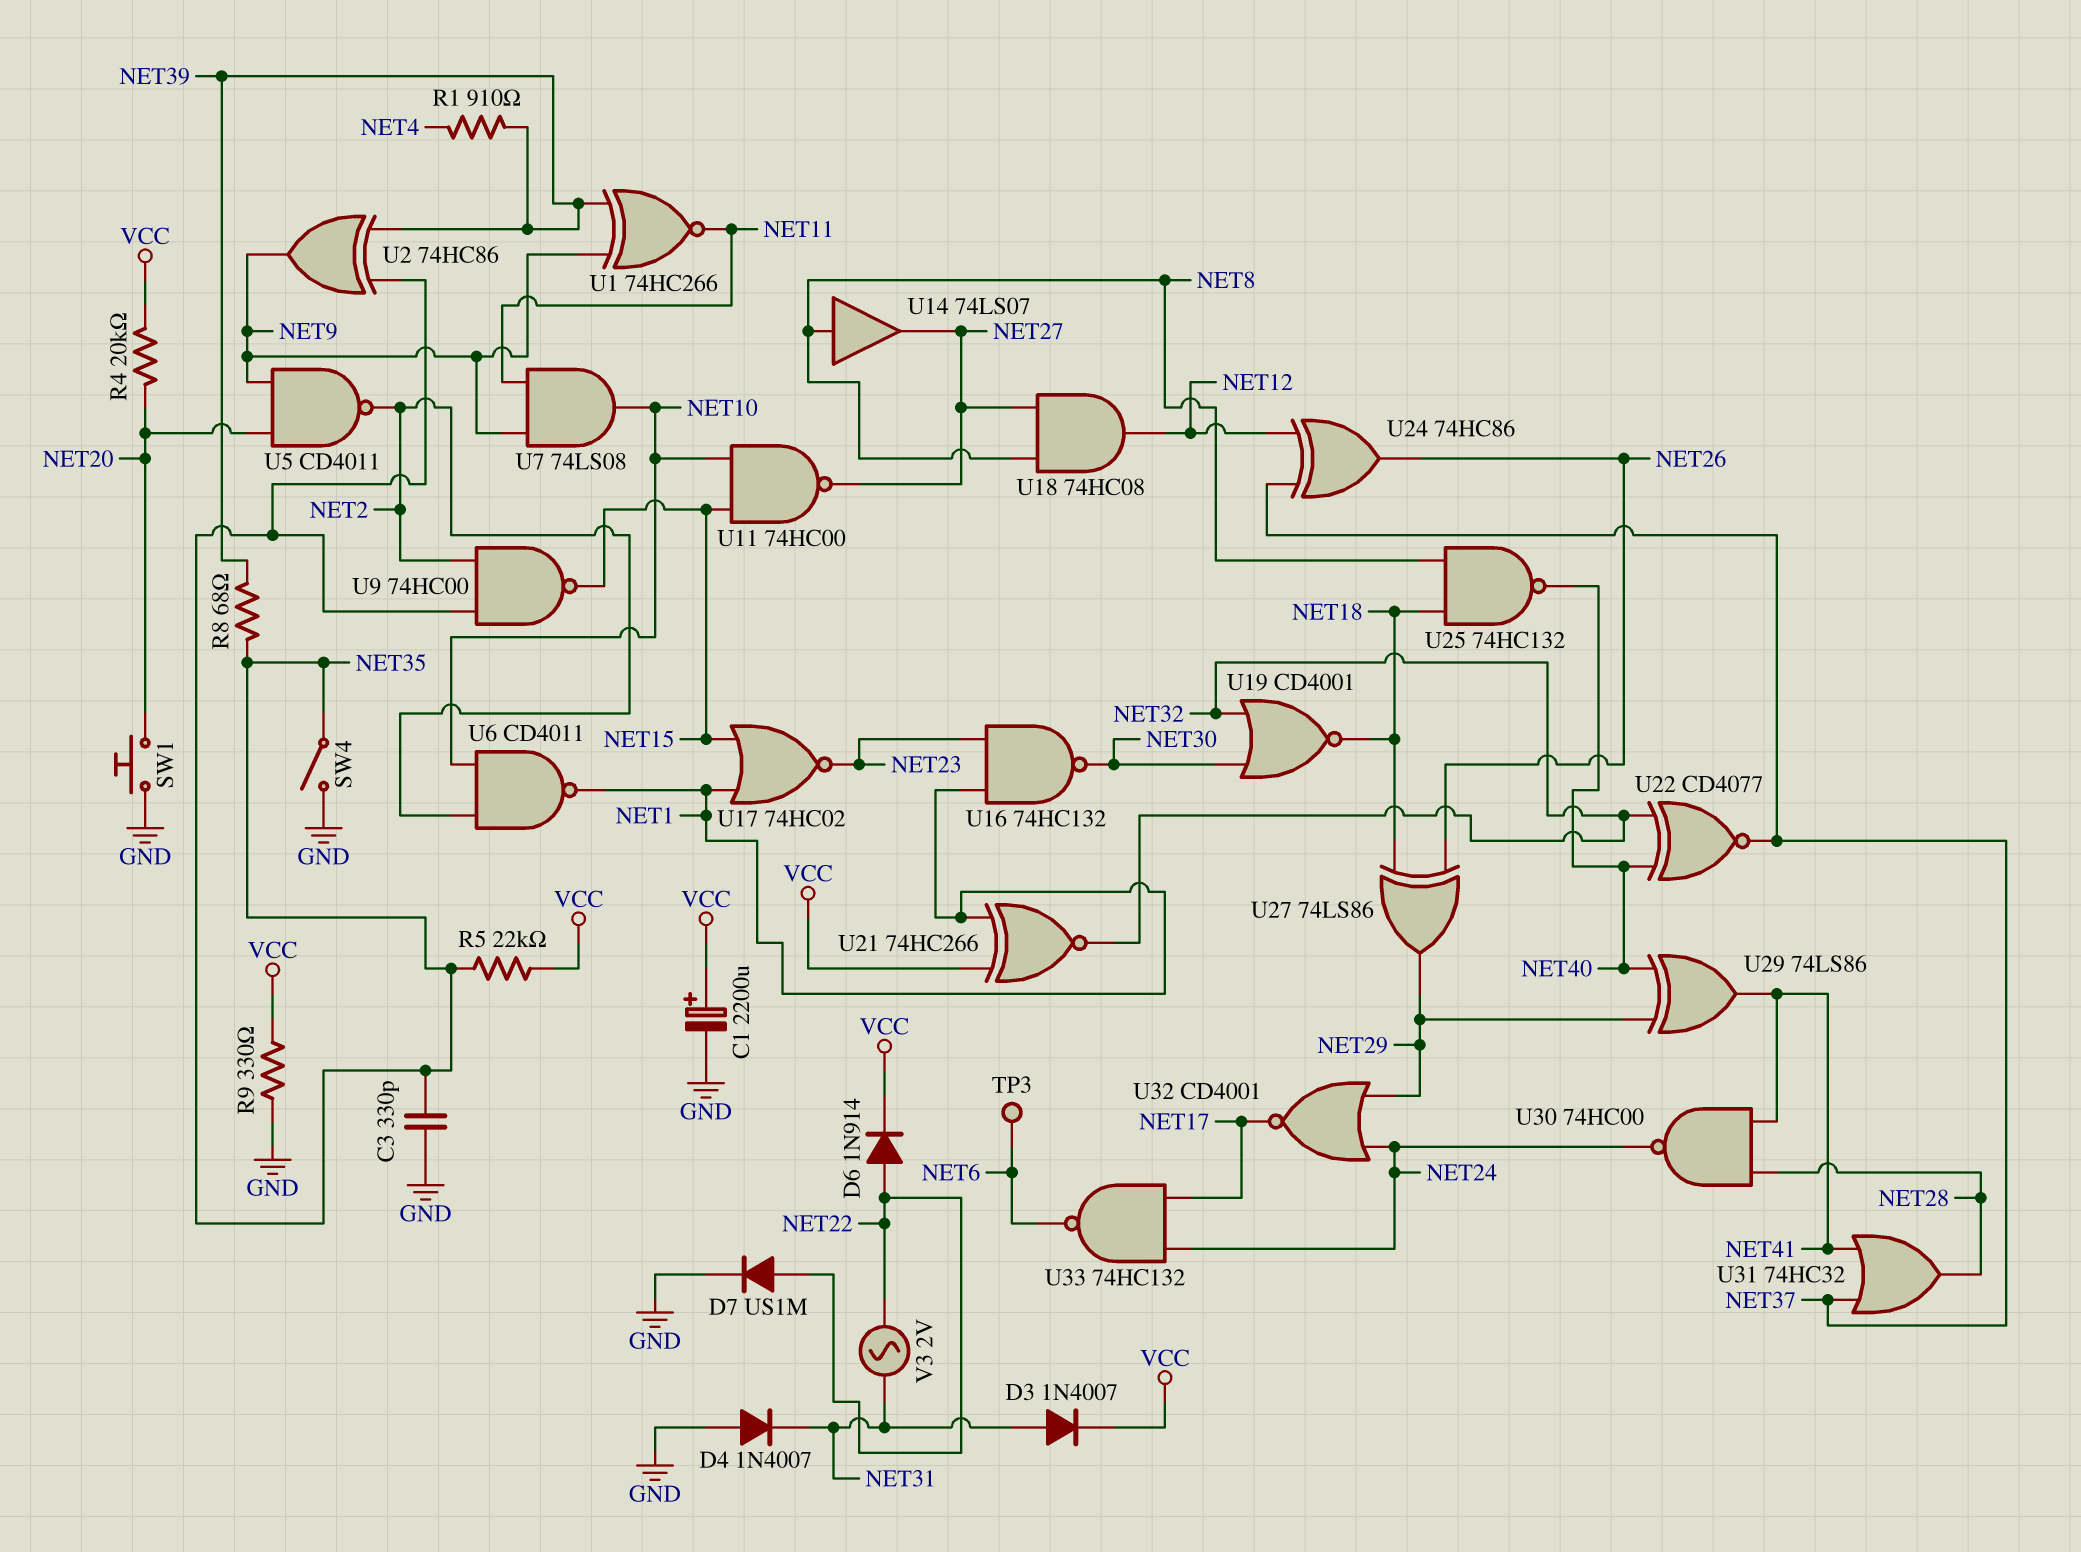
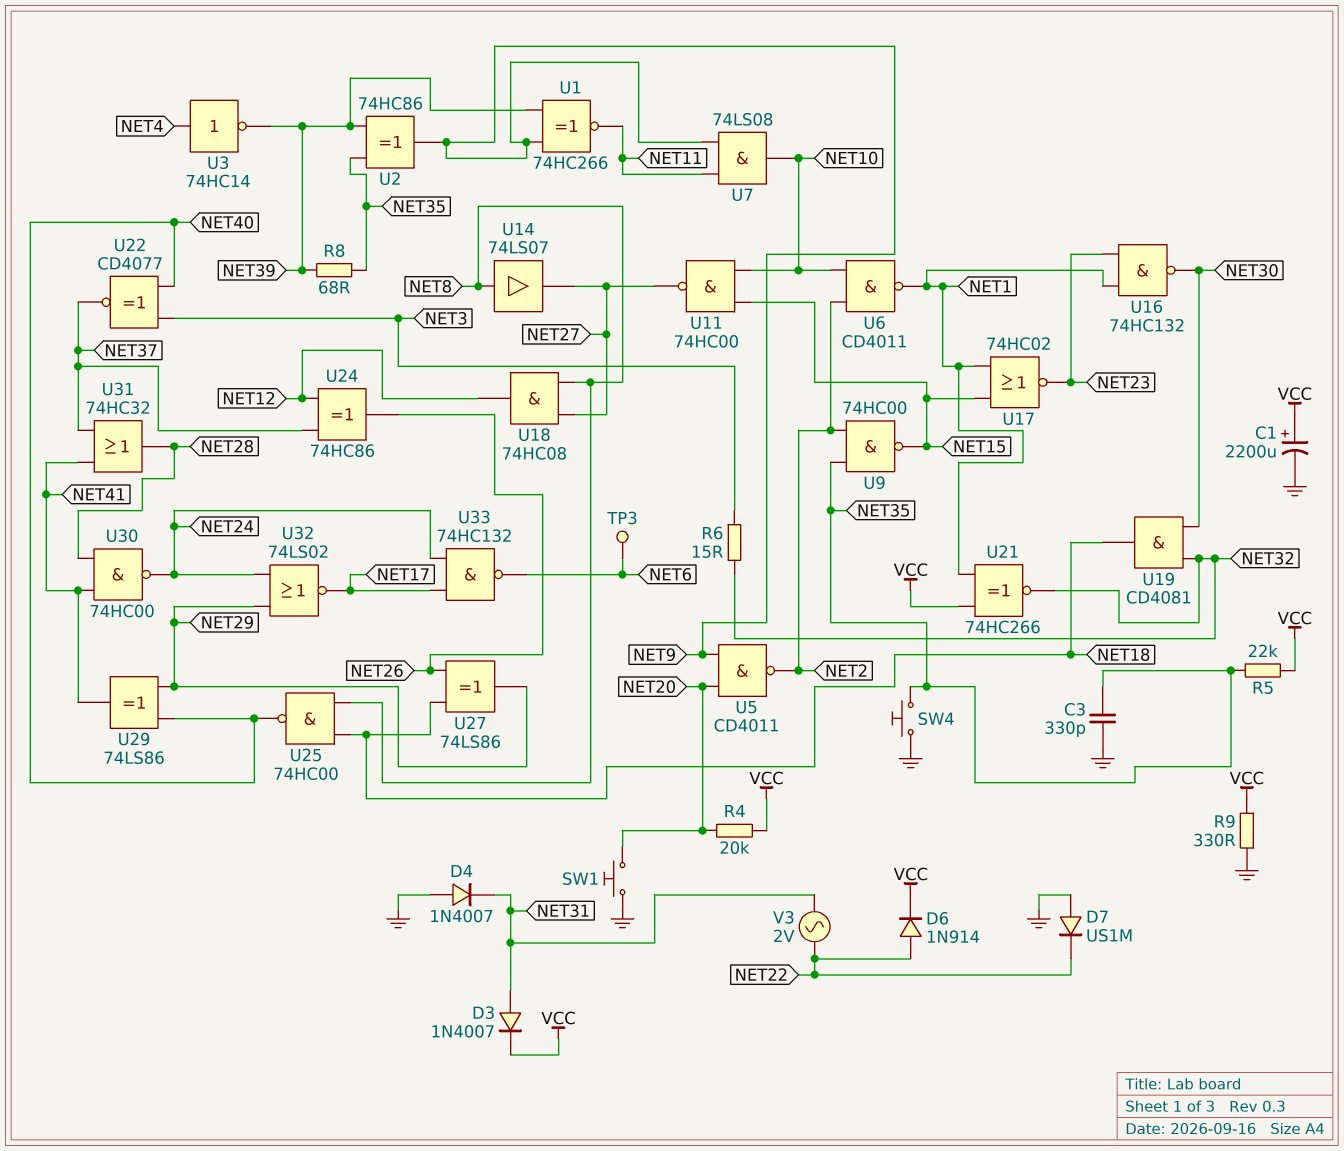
D7: diode US1M (A NET22, K GND) -> diode US1M (A GND, K NET22)
R1: 910 (NET4, NET39) -> none
R6: none -> 15 (NET3, NET32)
SW4: switch (GND, NET35) -> button (GND, NET35)
U3: none -> NOT 74HC14 (in NET4, out NET39)
U19: NOR CD4001 (in NET30, in NET32, out NET18) -> AND CD4081 (in NET30, in NET32, out NET18)
U22: XNOR CD4077 (in NET32, in NET40, out NET37) -> XNOR CD4077 (in NET3, in NET40, out NET37)
U25: NAND 74HC132 (in NET8, in NET18, out NET40) -> NAND 74HC00 (in NET8, in NET18, out NET40)
U32: NOR CD4001 (in NET24, in NET29, out NET17) -> NOR 74LS02 (in NET24, in NET29, out NET17)

